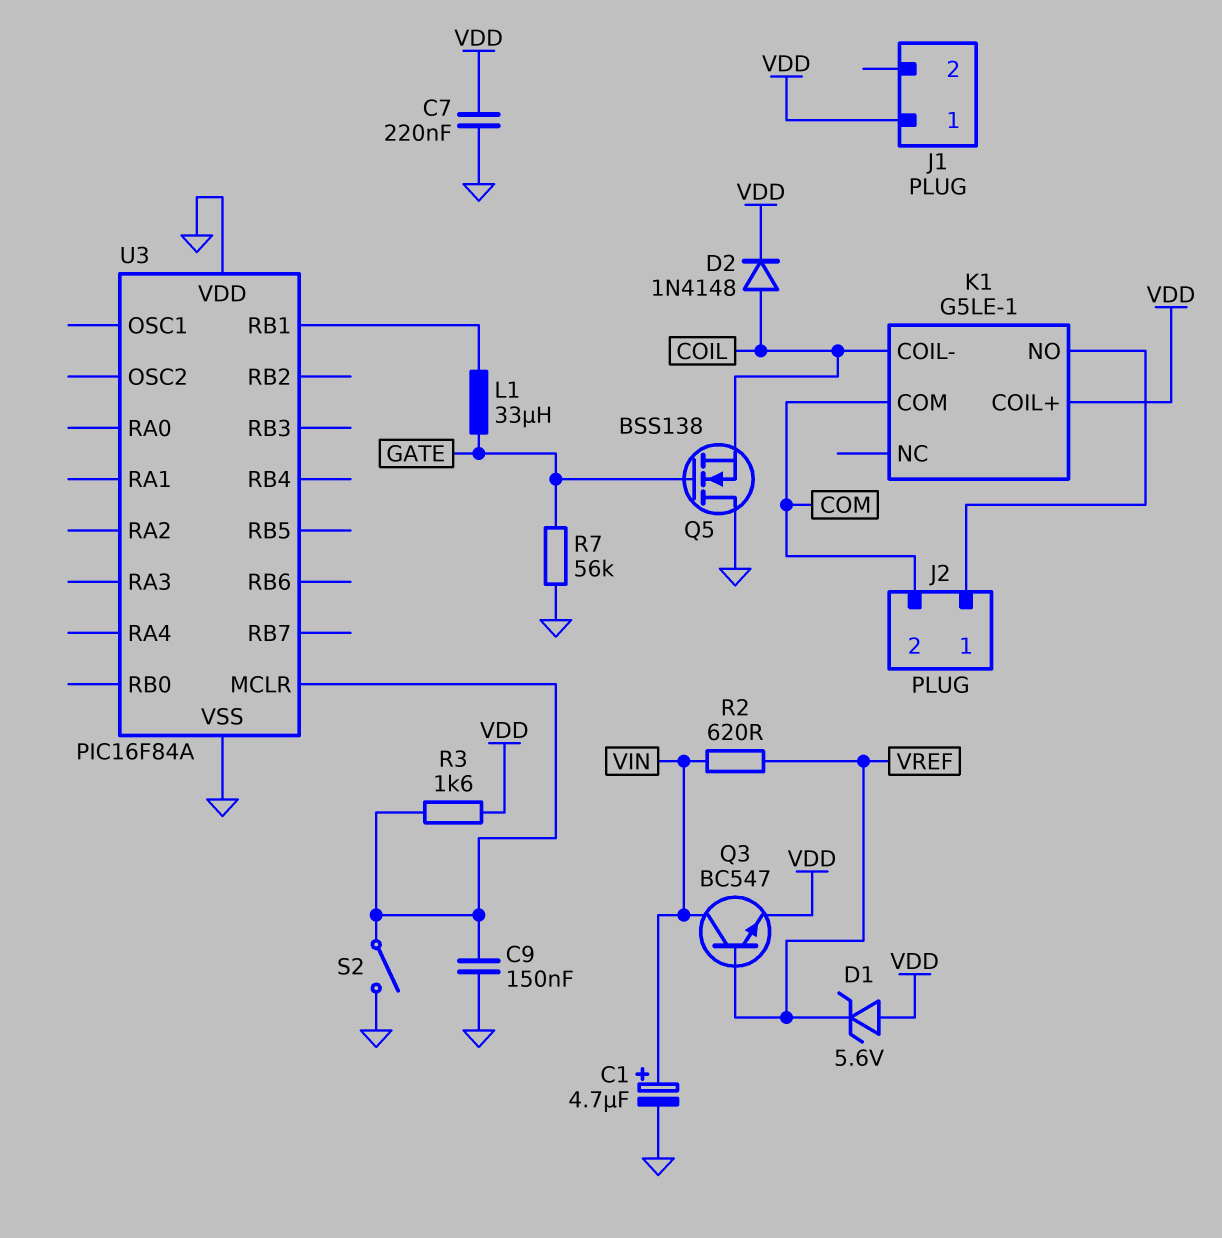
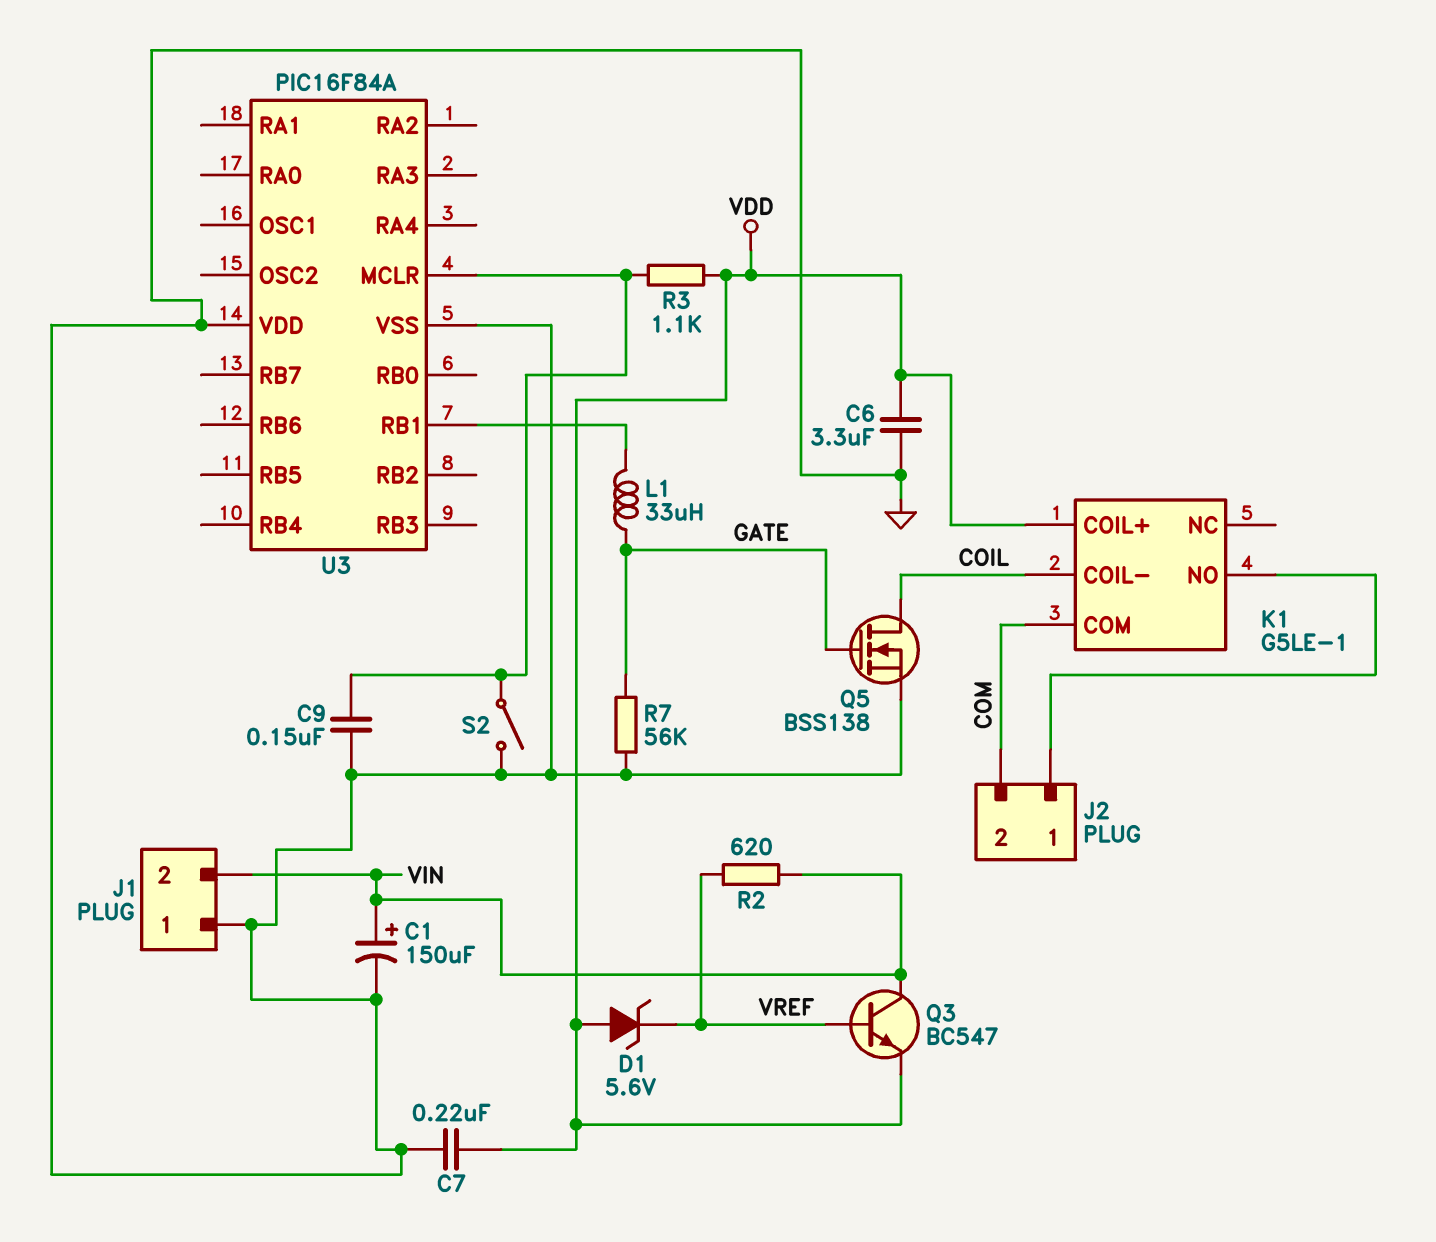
C1: 4.7uF (plus VIN, minus GND) -> 150uF (plus VIN, minus GND)
C6: none -> 3.3uF (GND, VDD)
D2: diode 1N4148 (A COIL, K VDD) -> none
J1 pin 1: VDD -> GND
J1 pin 2: none -> VIN
Q5: NMOS BSS138 (G GATE, D GND, S COIL) -> NMOS BSS138 (G GATE, D COIL, S GND)
R3: 1.6k (U3/MCLR, VDD) -> 1.1k (U3/MCLR, VDD)

